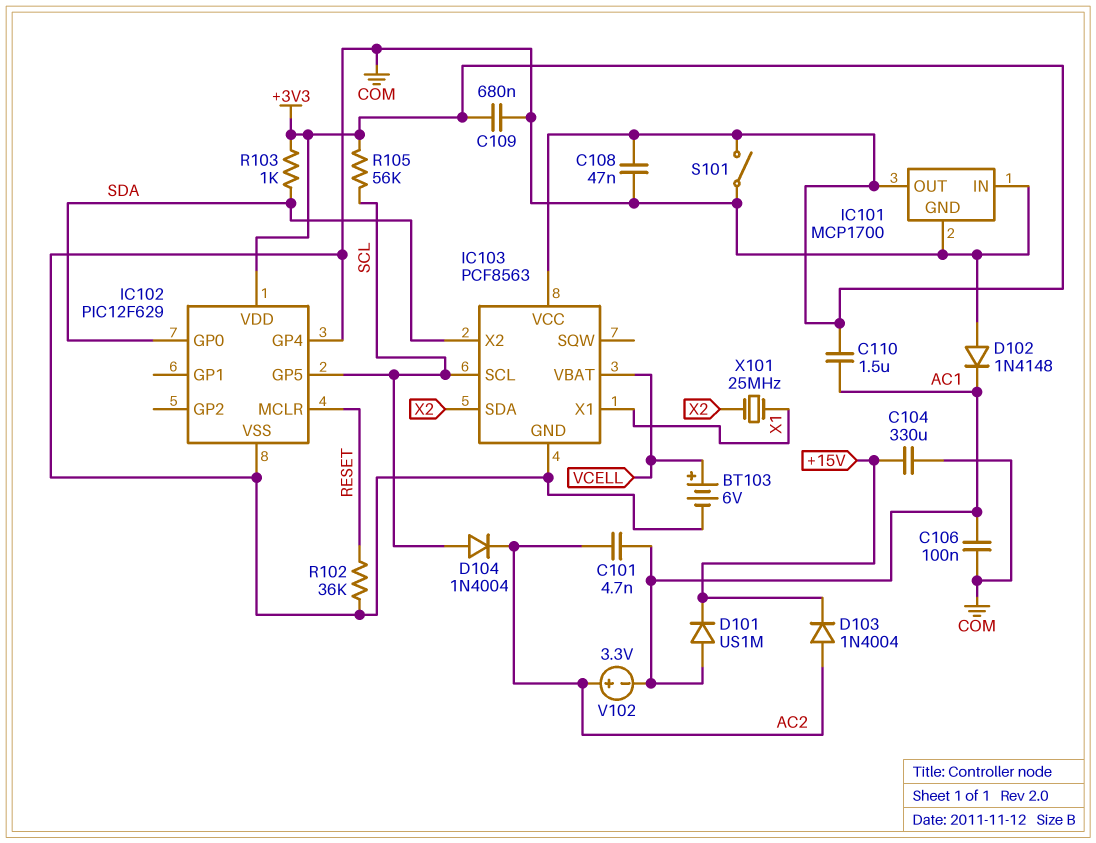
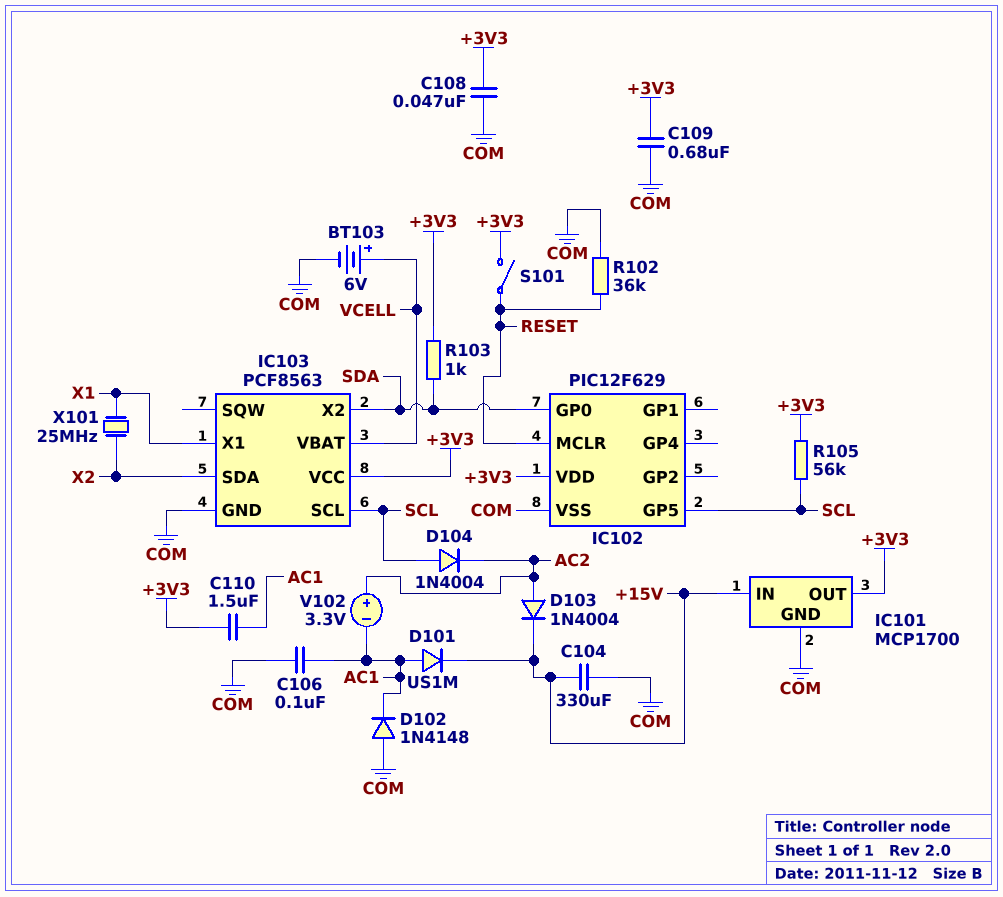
C101: 4.7nF (AC1, AC2) -> none
IC101 pin IN: COM -> +15V
IC102 pin GP4: COM -> none
S101: switch (+3V3, COM) -> switch (+3V3, RESET)

